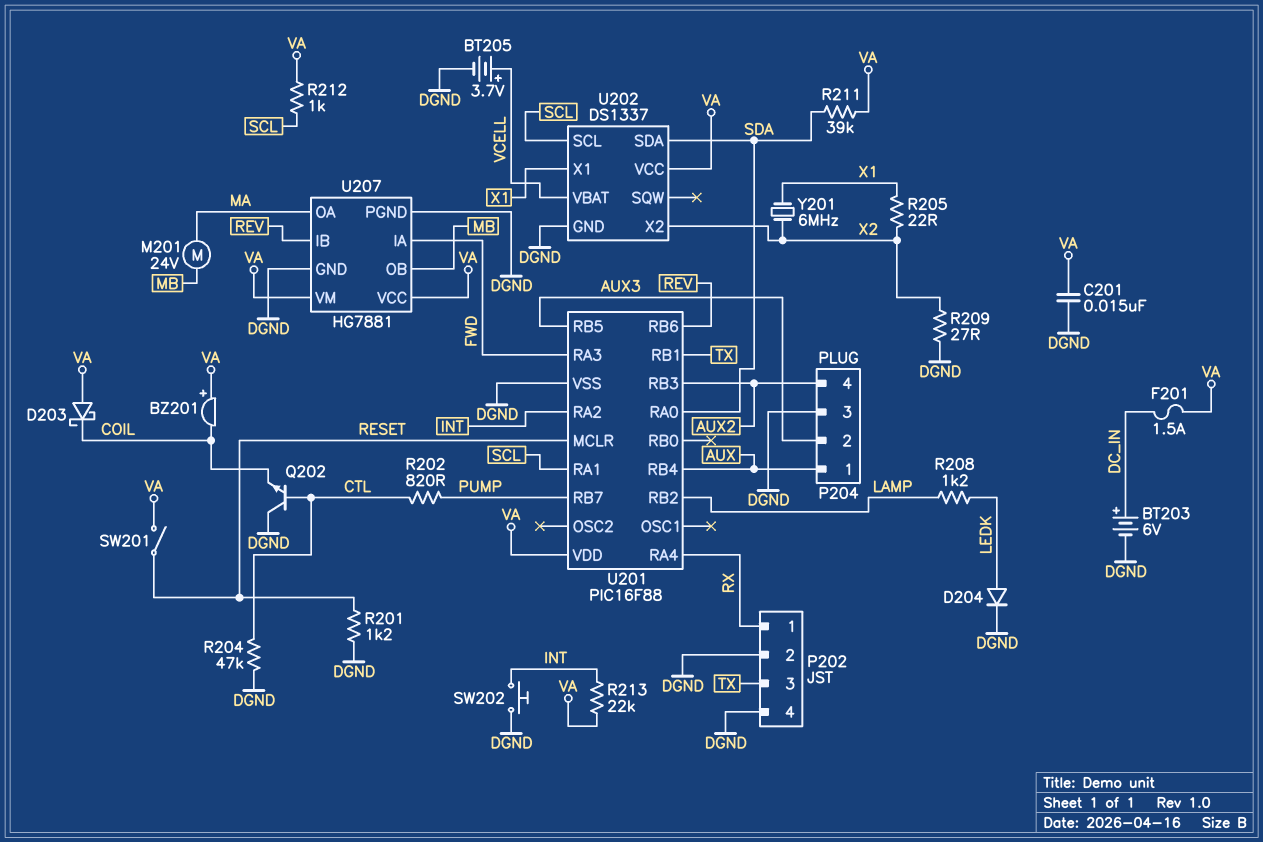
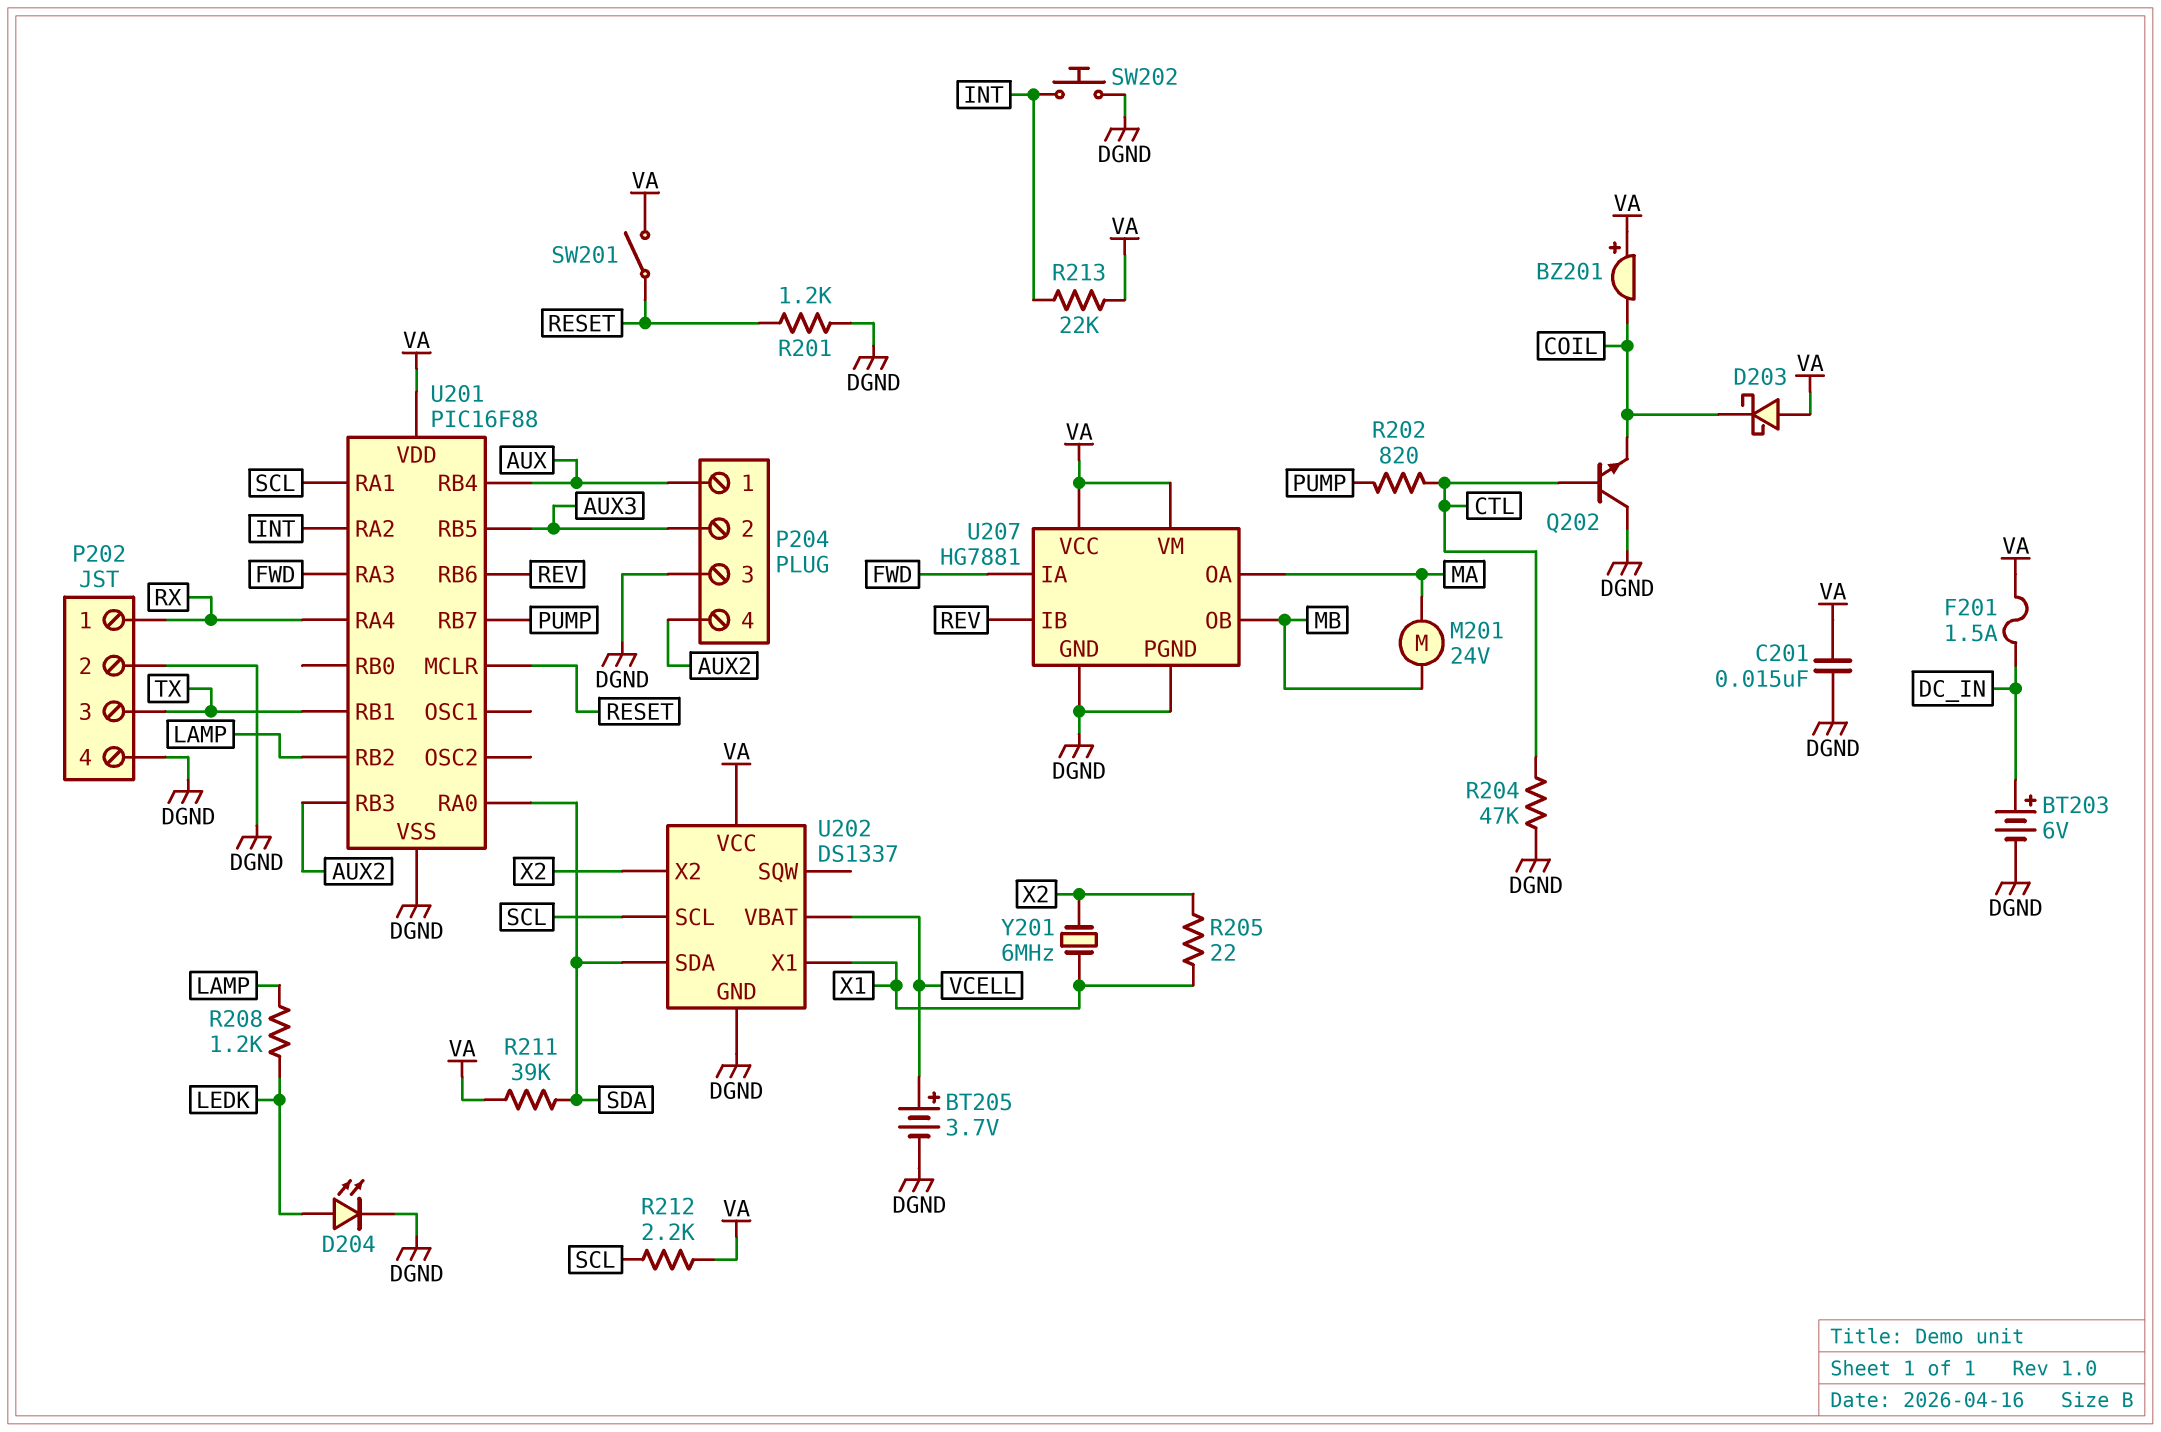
D204: diode (A LEDK, K DGND) -> LED (A LEDK, K DGND)
R209: 27 (DGND, X2) -> none
R212: 1k (SCL, VA) -> 2.2k (SCL, VA)

